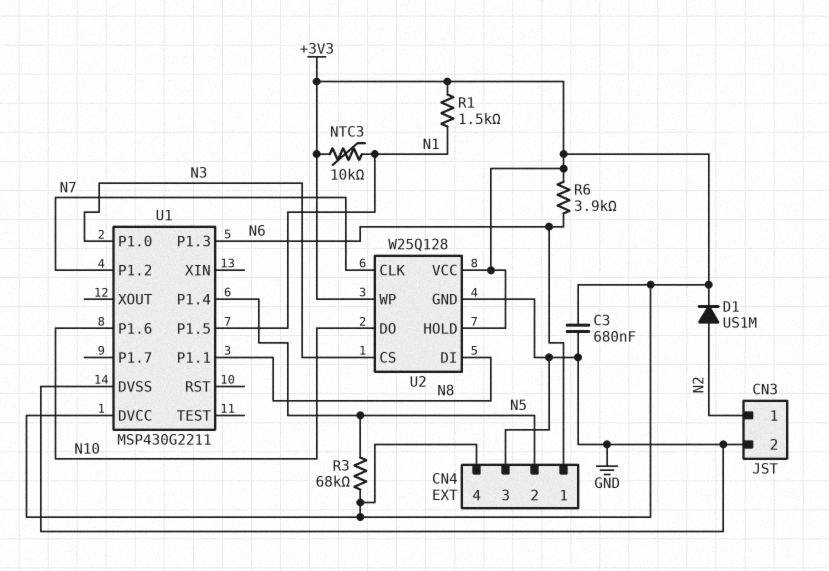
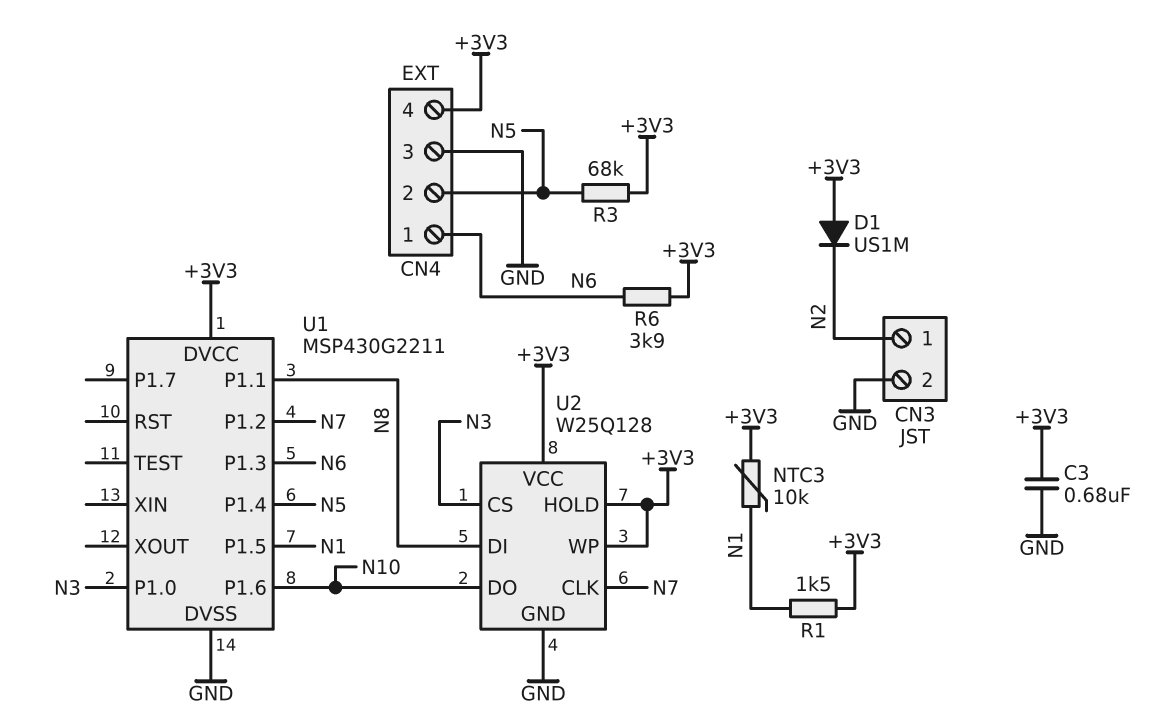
D1: diode US1M (A N2, K +3V3) -> diode US1M (A +3V3, K N2)

